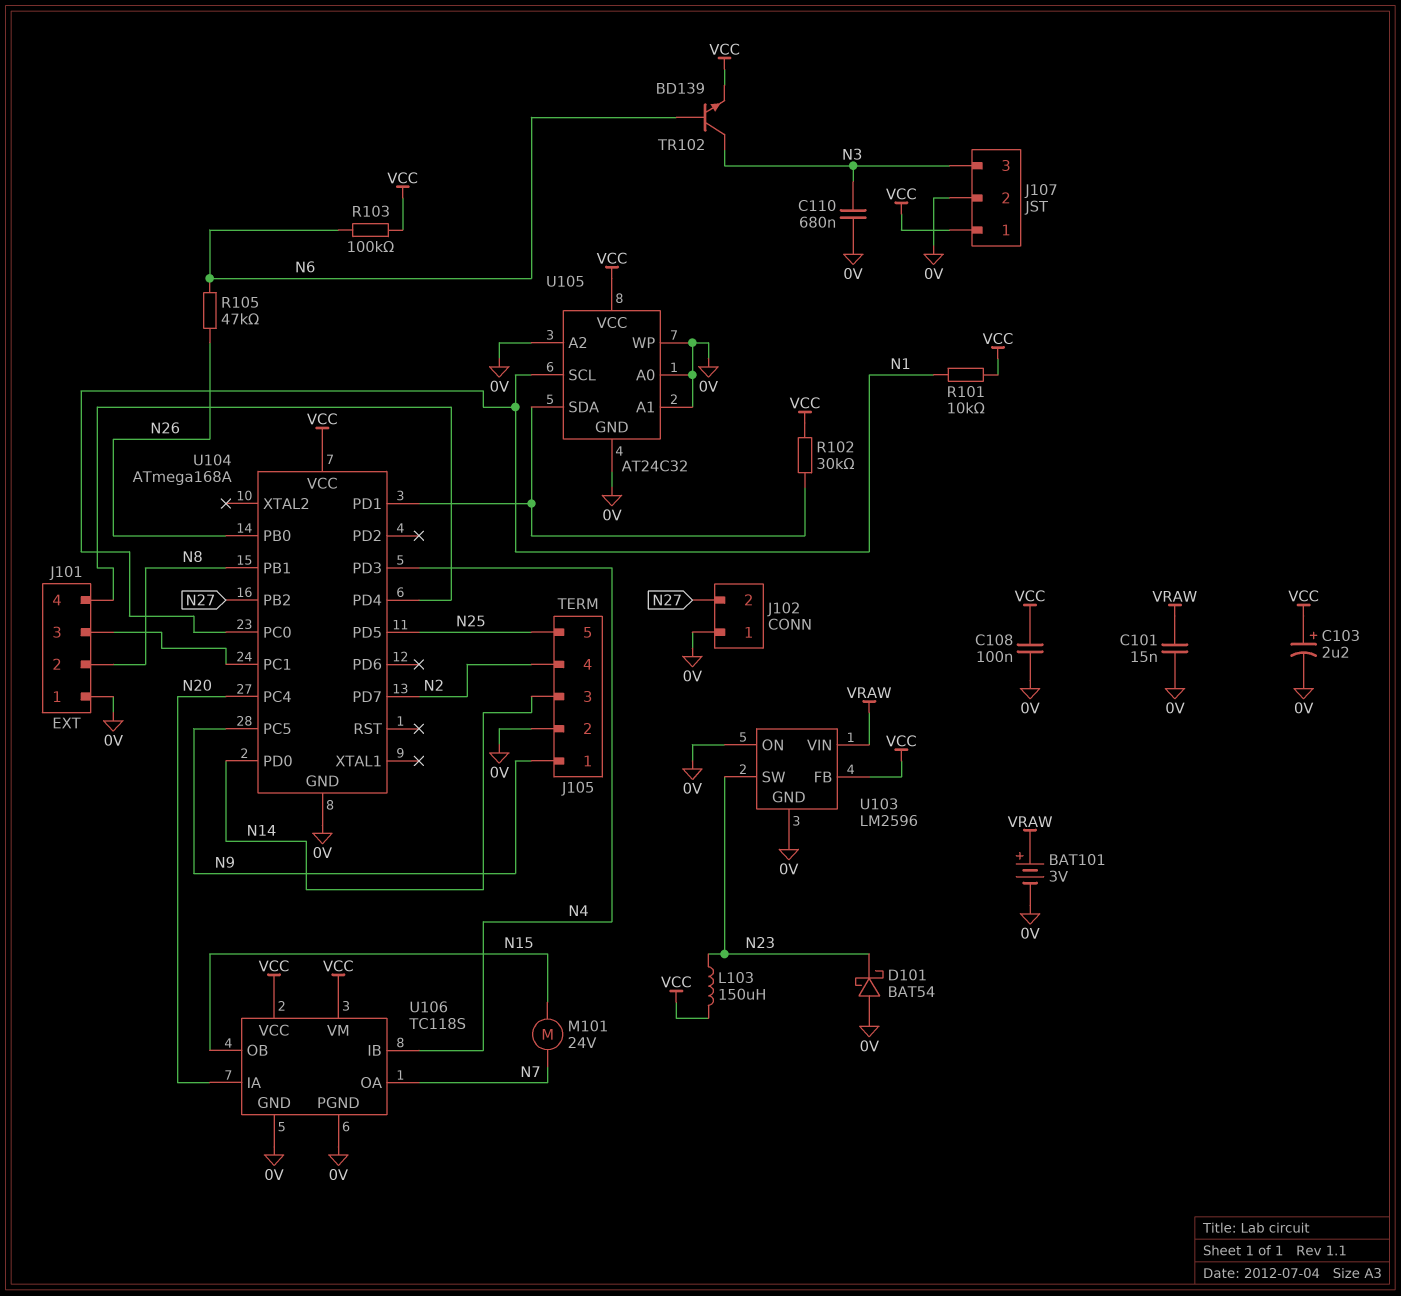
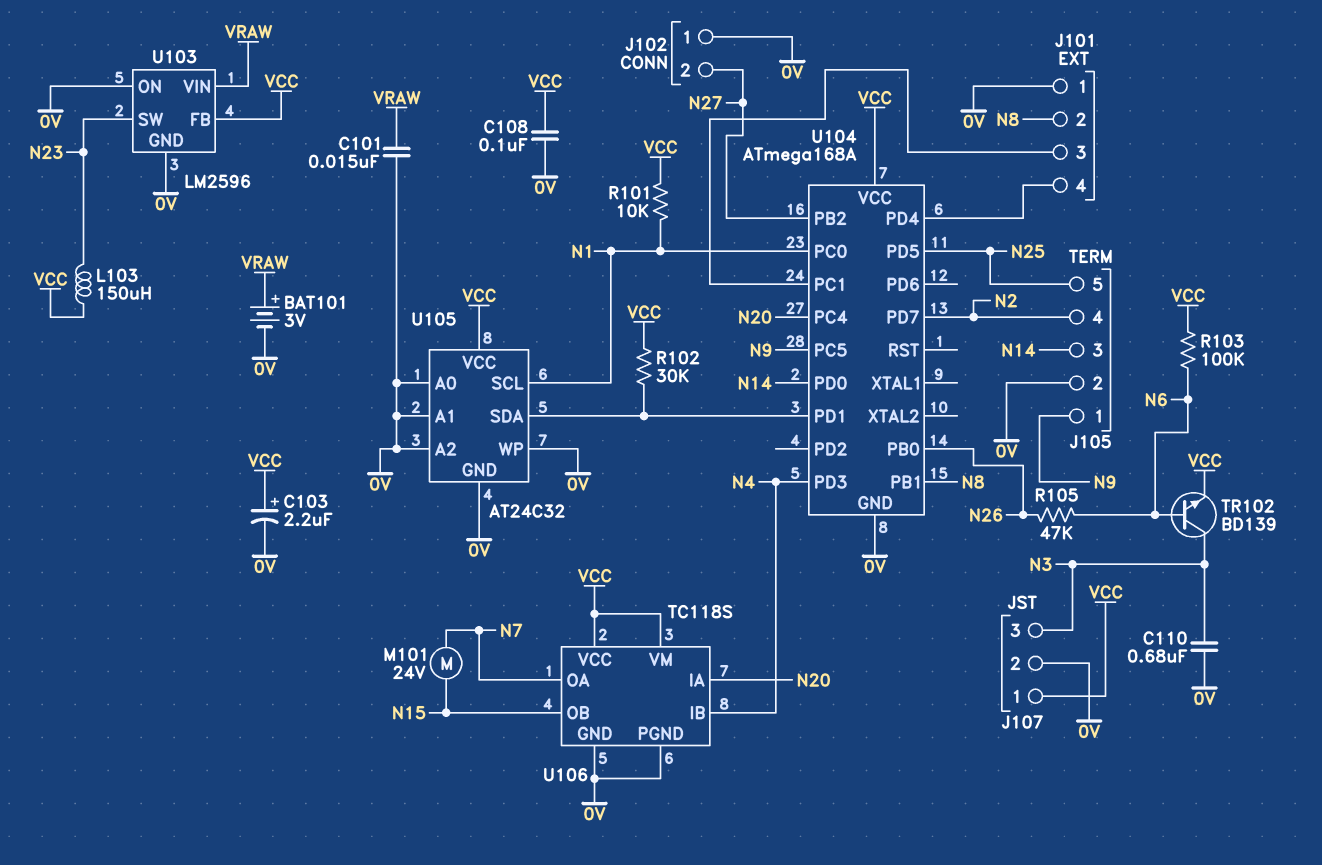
D101: schottky BAT54 (A 0V, K N23) -> none

